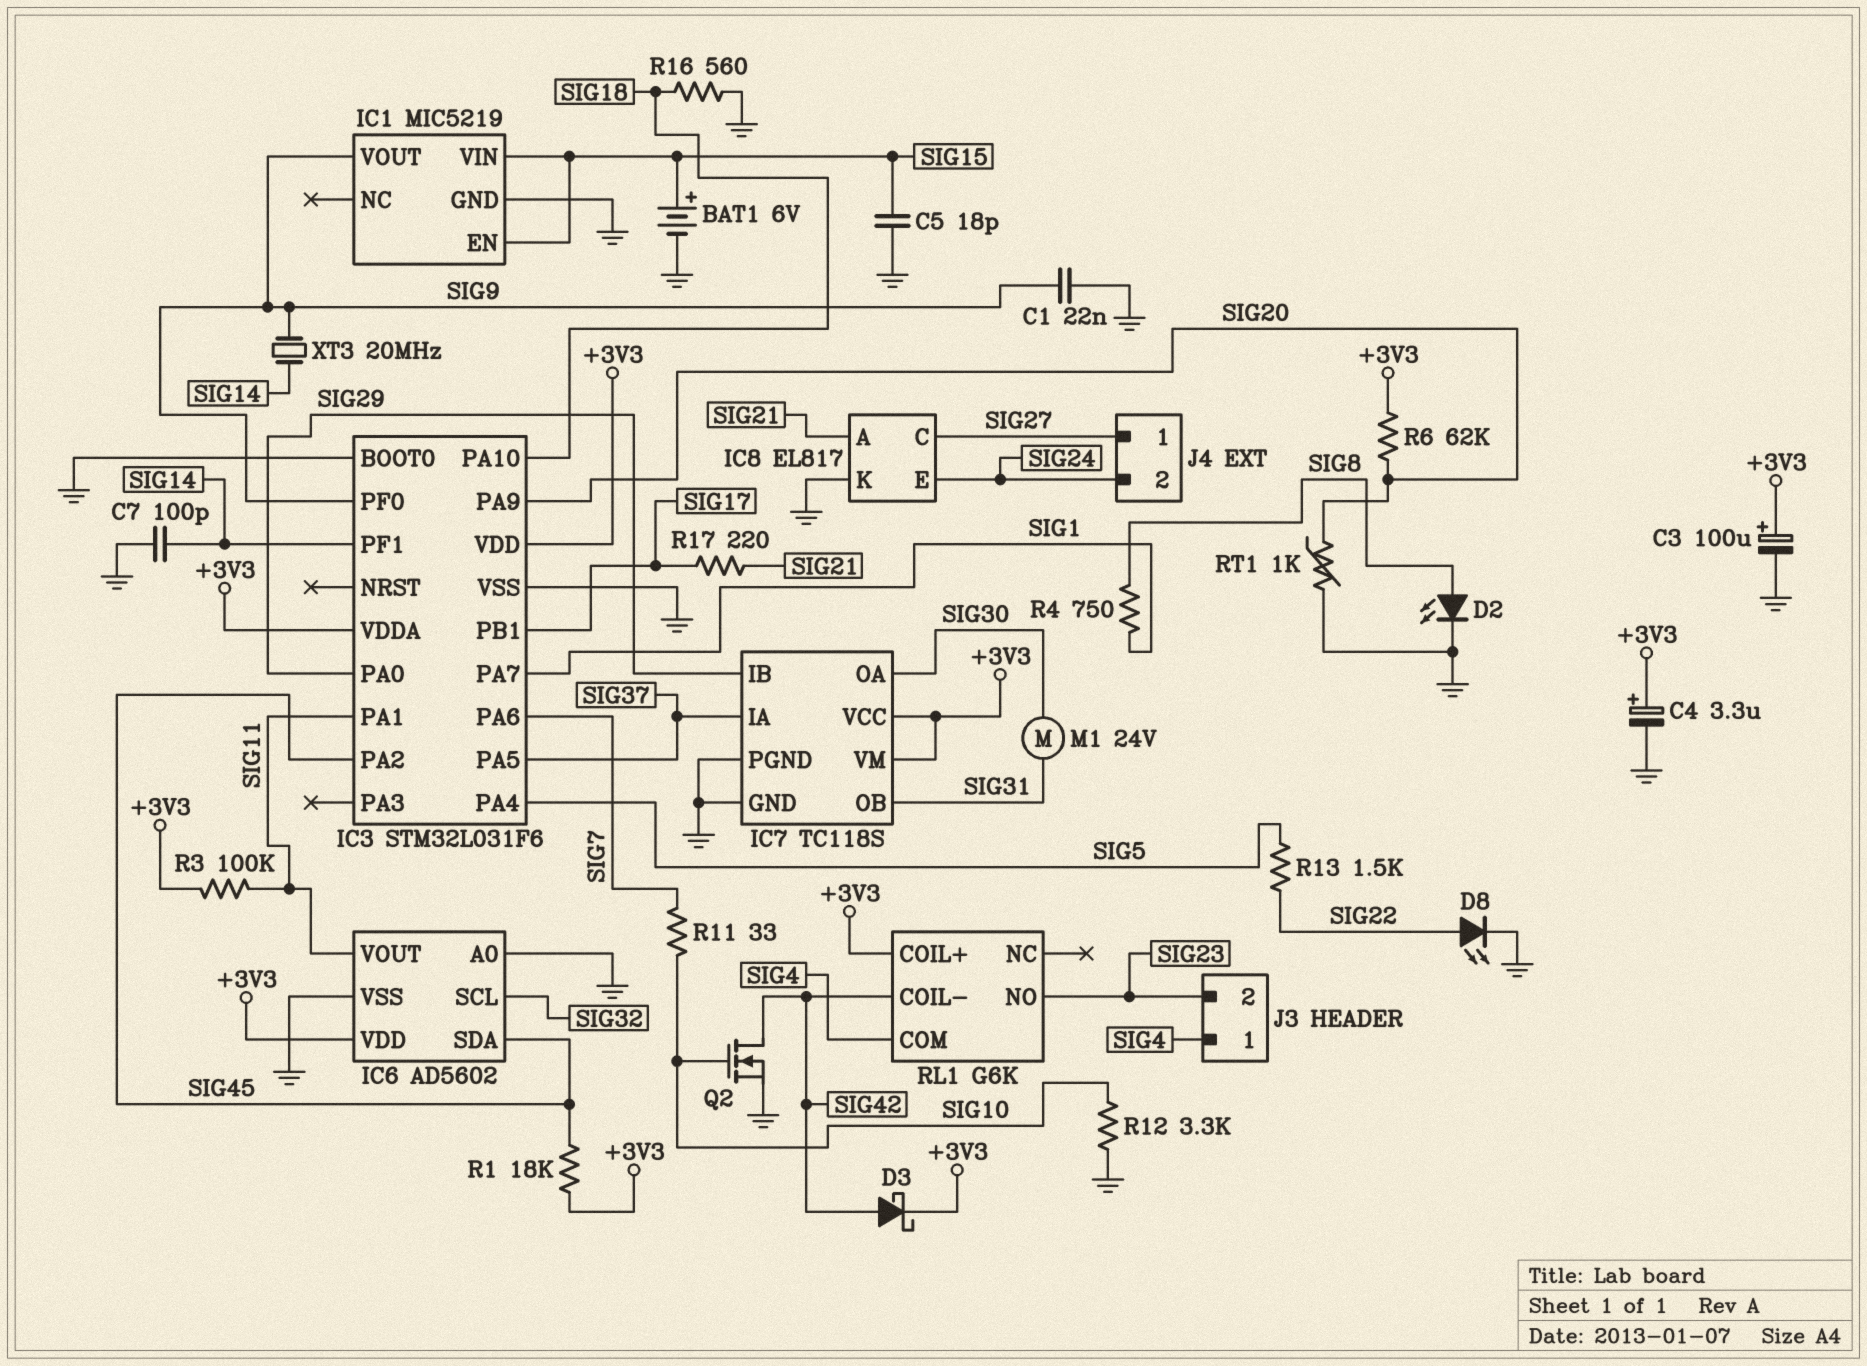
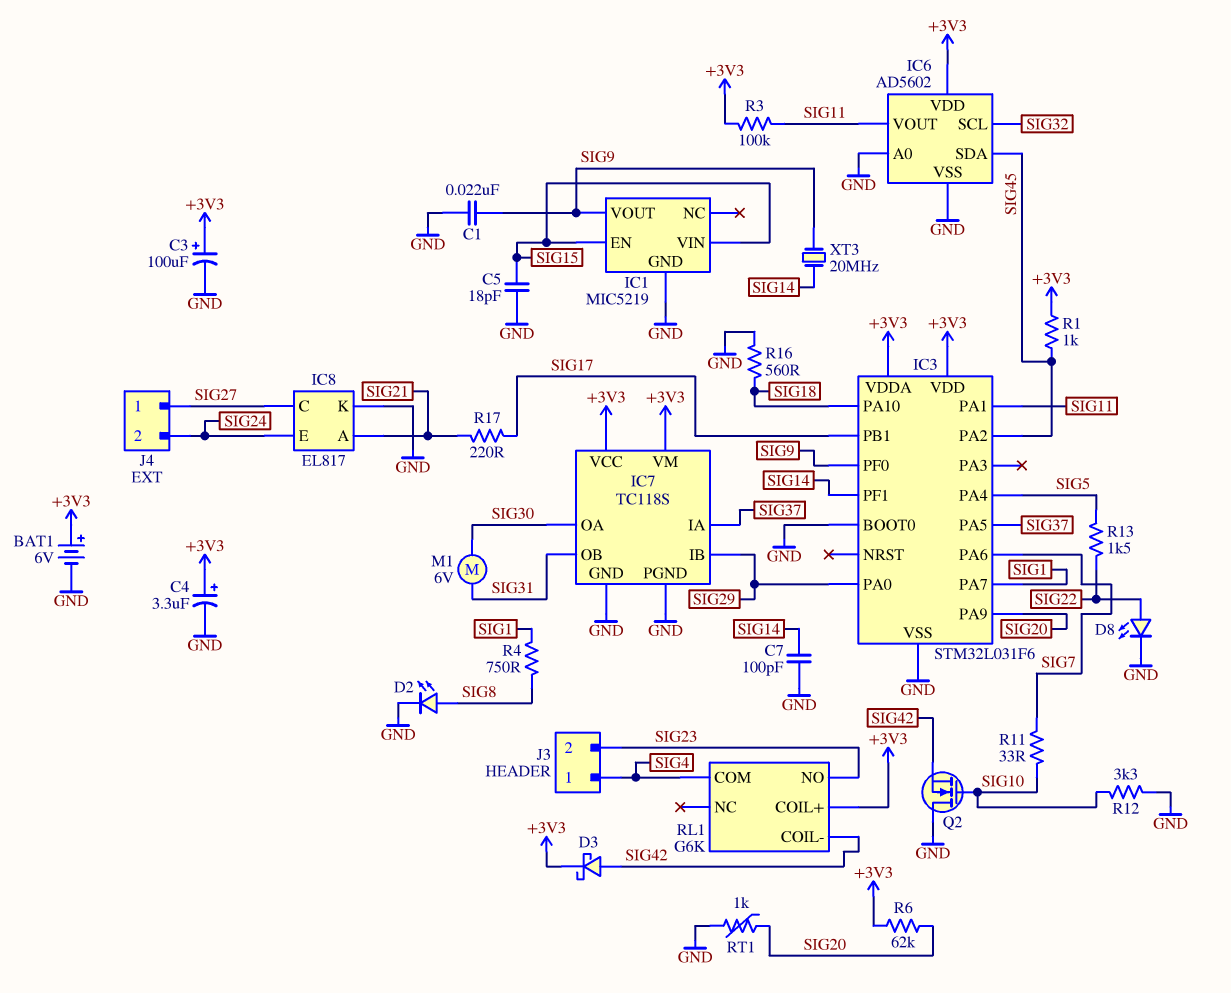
BAT1: 6V (plus SIG15, minus GND) -> 6V (plus +3V3, minus GND)
M1: motor 24V (SIG30, SIG31) -> motor 6V (SIG30, SIG31)
Q2: NMOS (G SIG10, D SIG42, S GND) -> NMOS (G SIG10, D GND, S SIG42)
R1: 18k (+3V3, SIG45) -> 1k (+3V3, SIG45)

